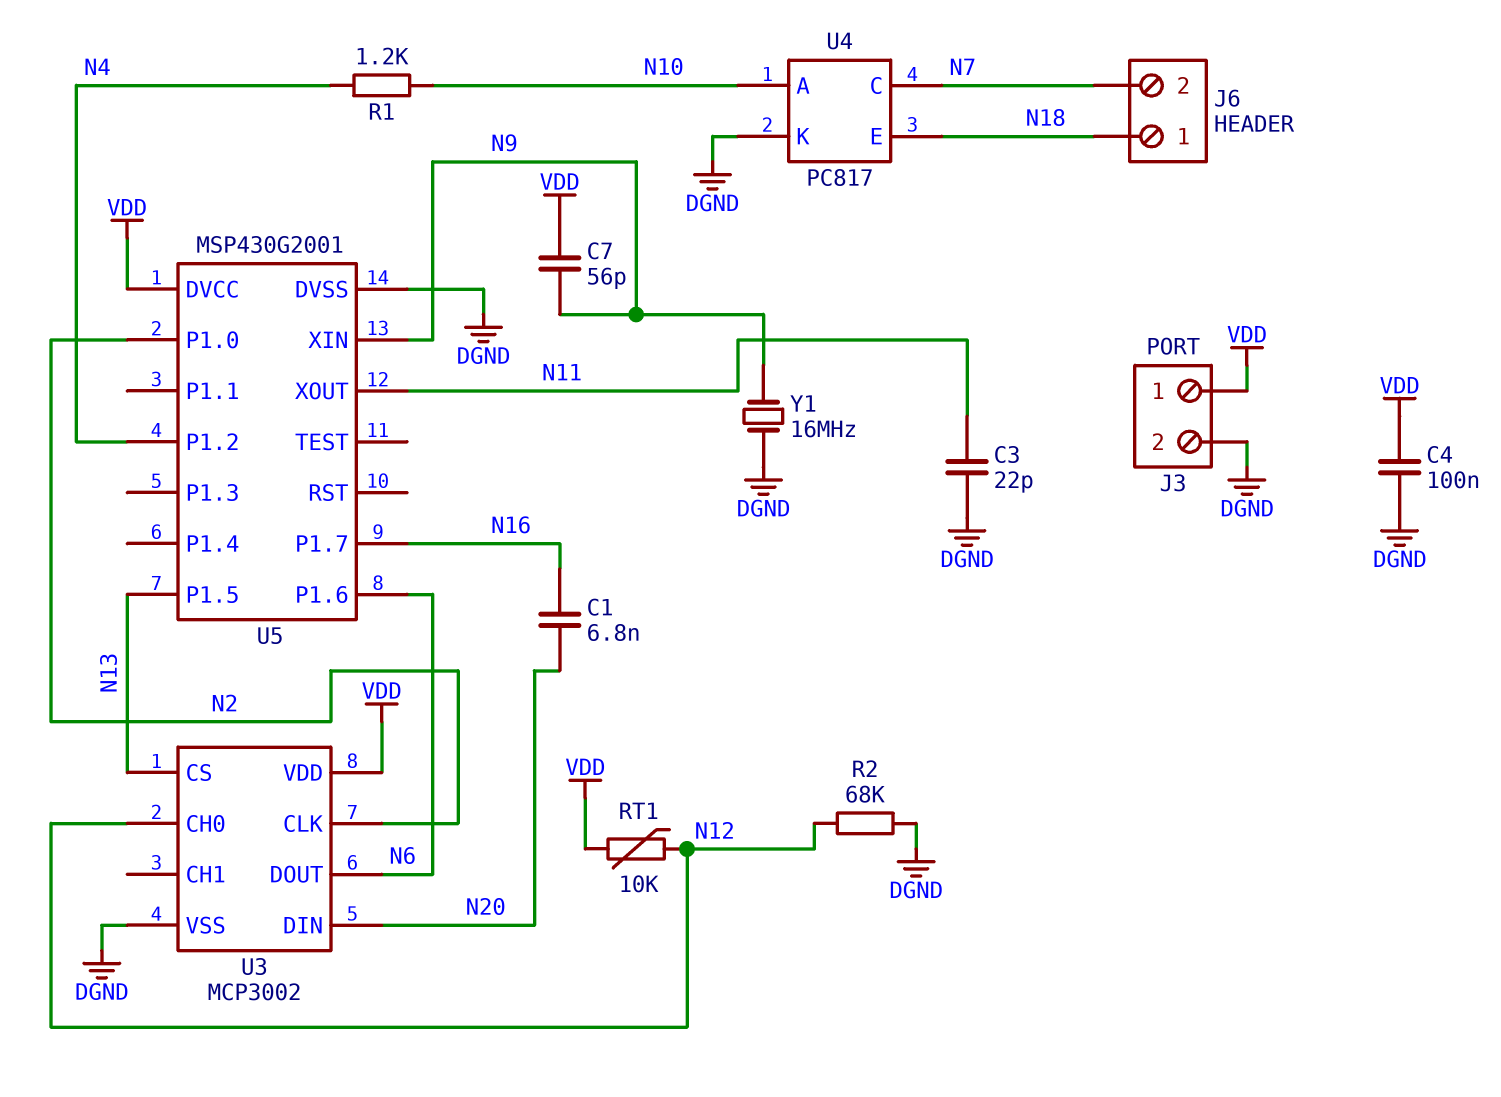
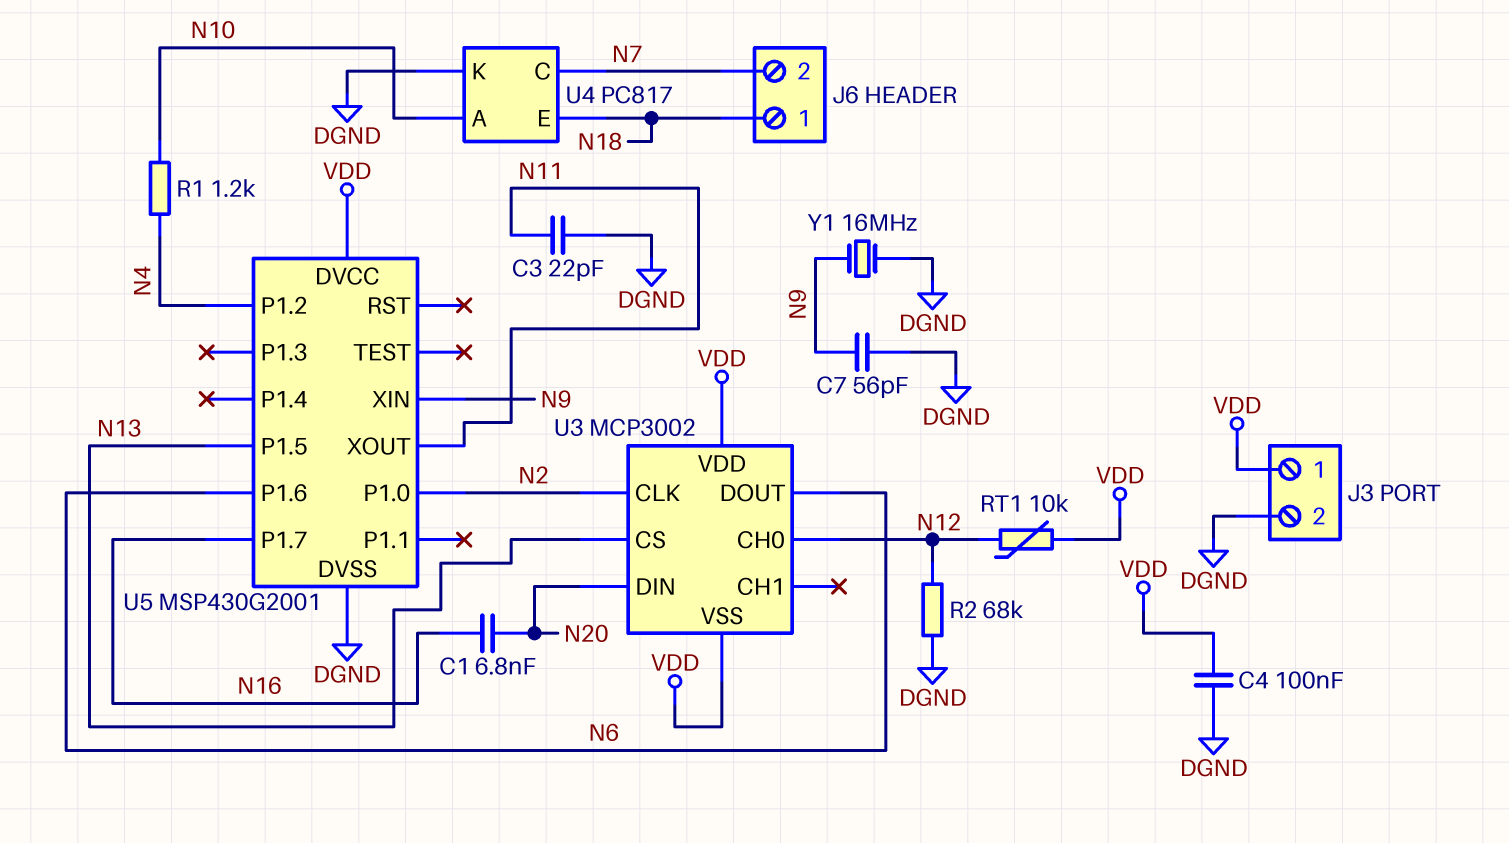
C7: 56pF (N9, VDD) -> 56pF (DGND, N9)
U3 pin VSS: DGND -> VDD

